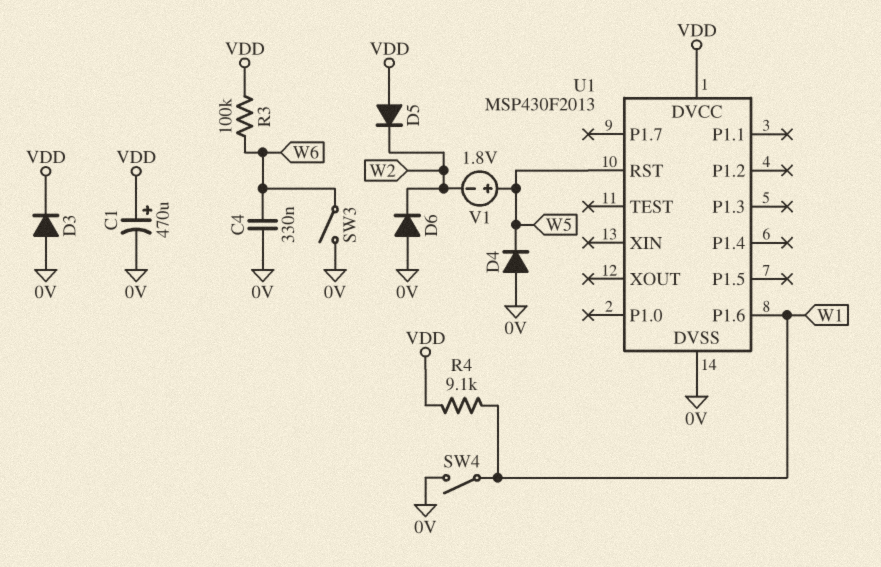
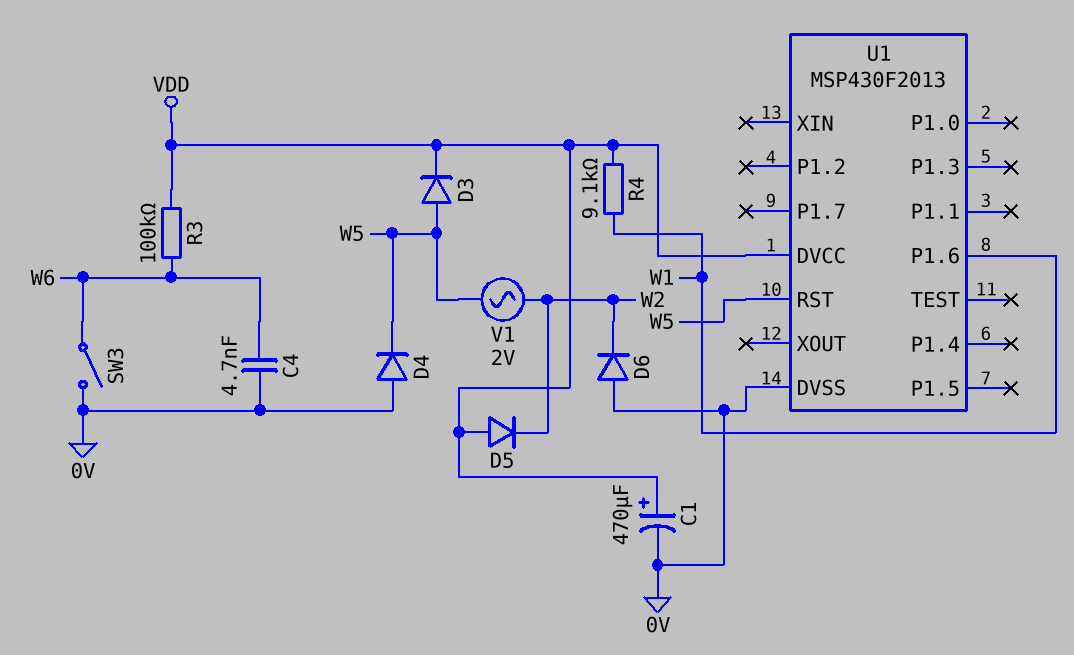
C4: 330nF (0V, W6) -> 4.7nF (0V, W6)
D3: diode (A 0V, K VDD) -> diode (A W5, K VDD)
SW4: switch (0V, W1) -> none
V1: 1.8V (plus W5, minus W2) -> AC 2V (W2, W5)

